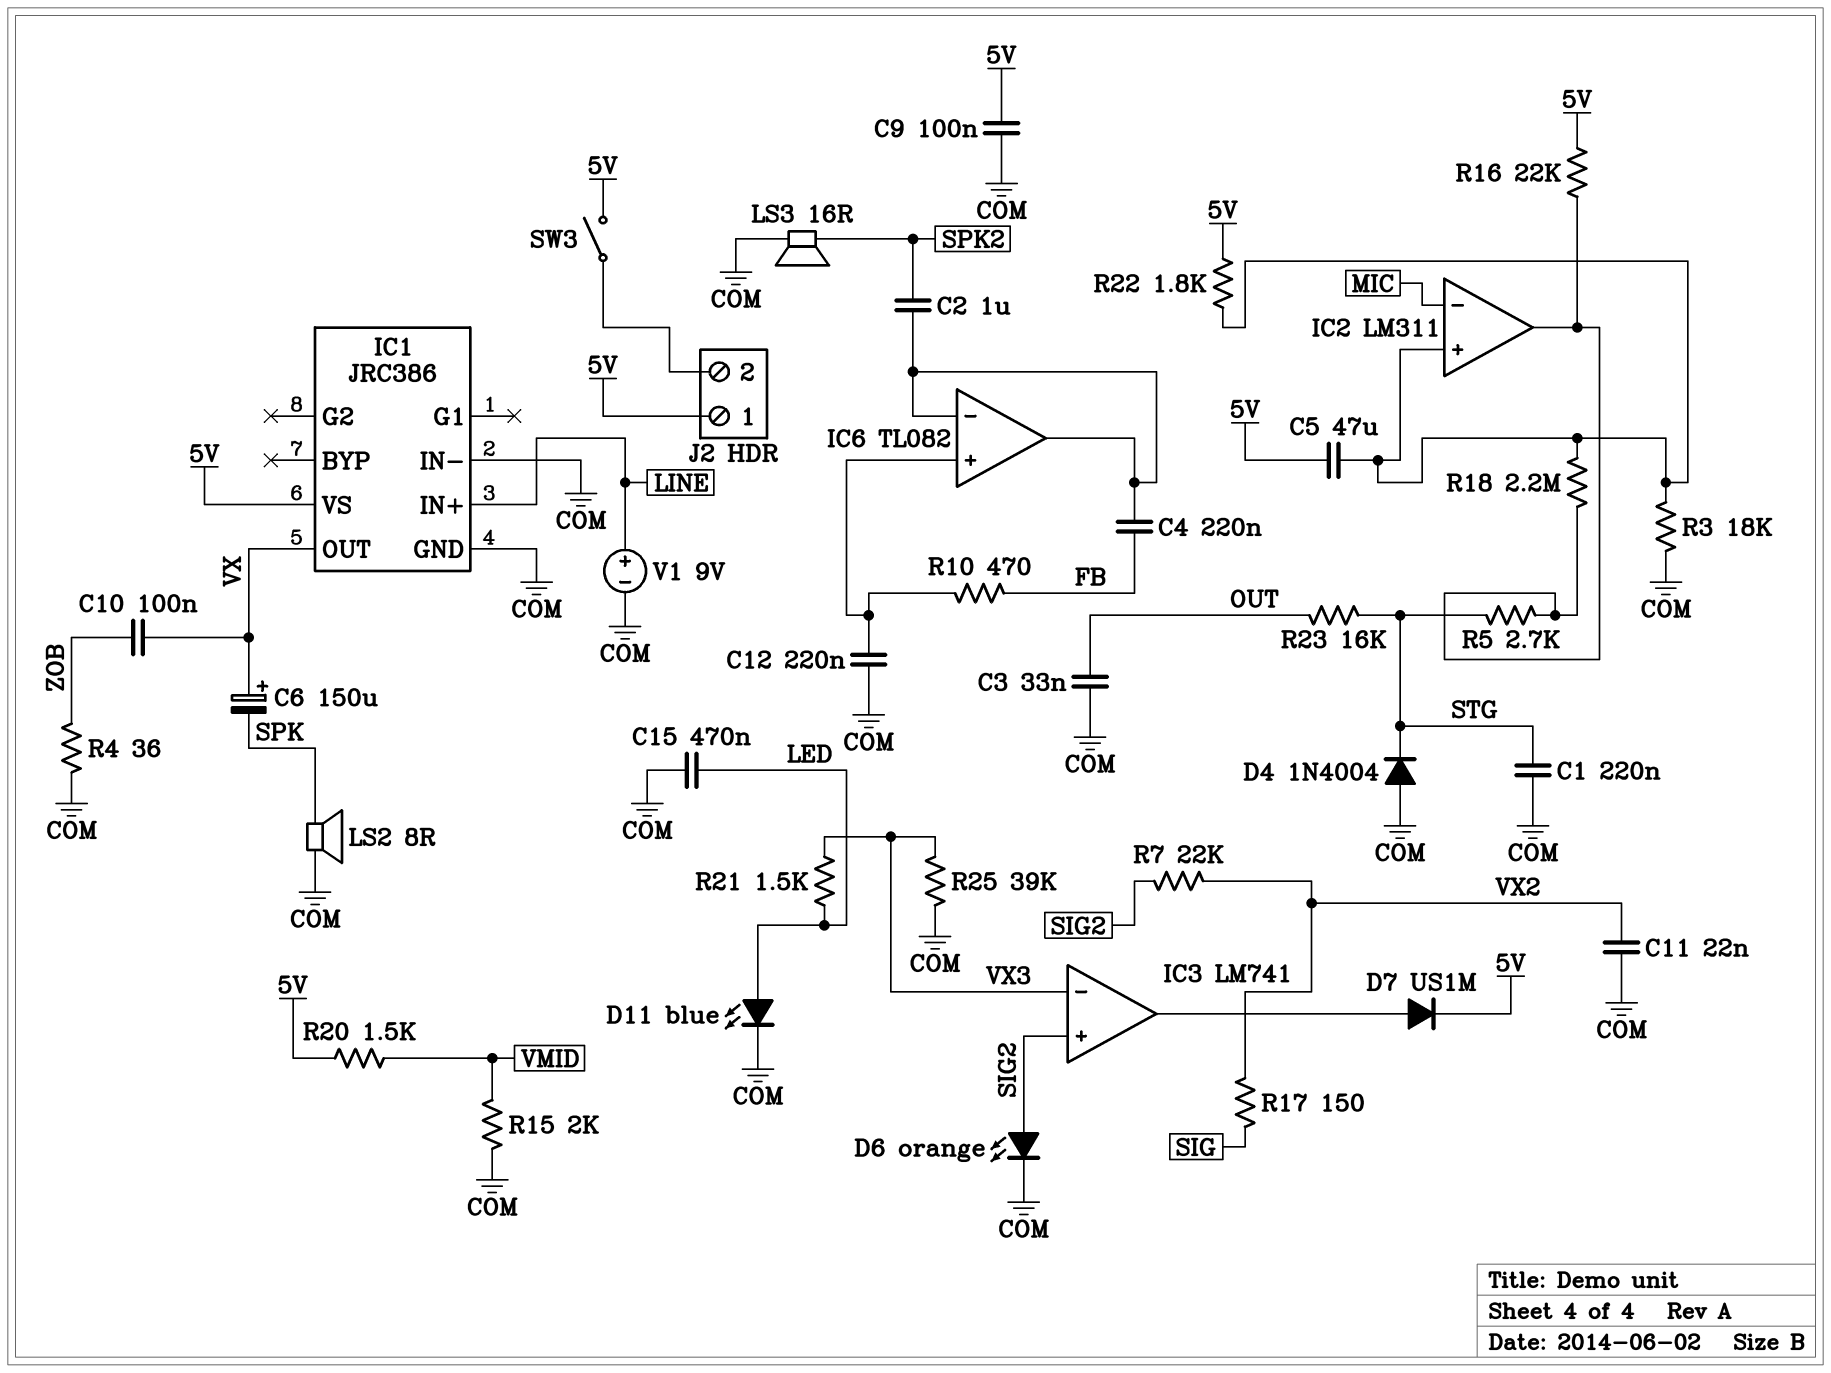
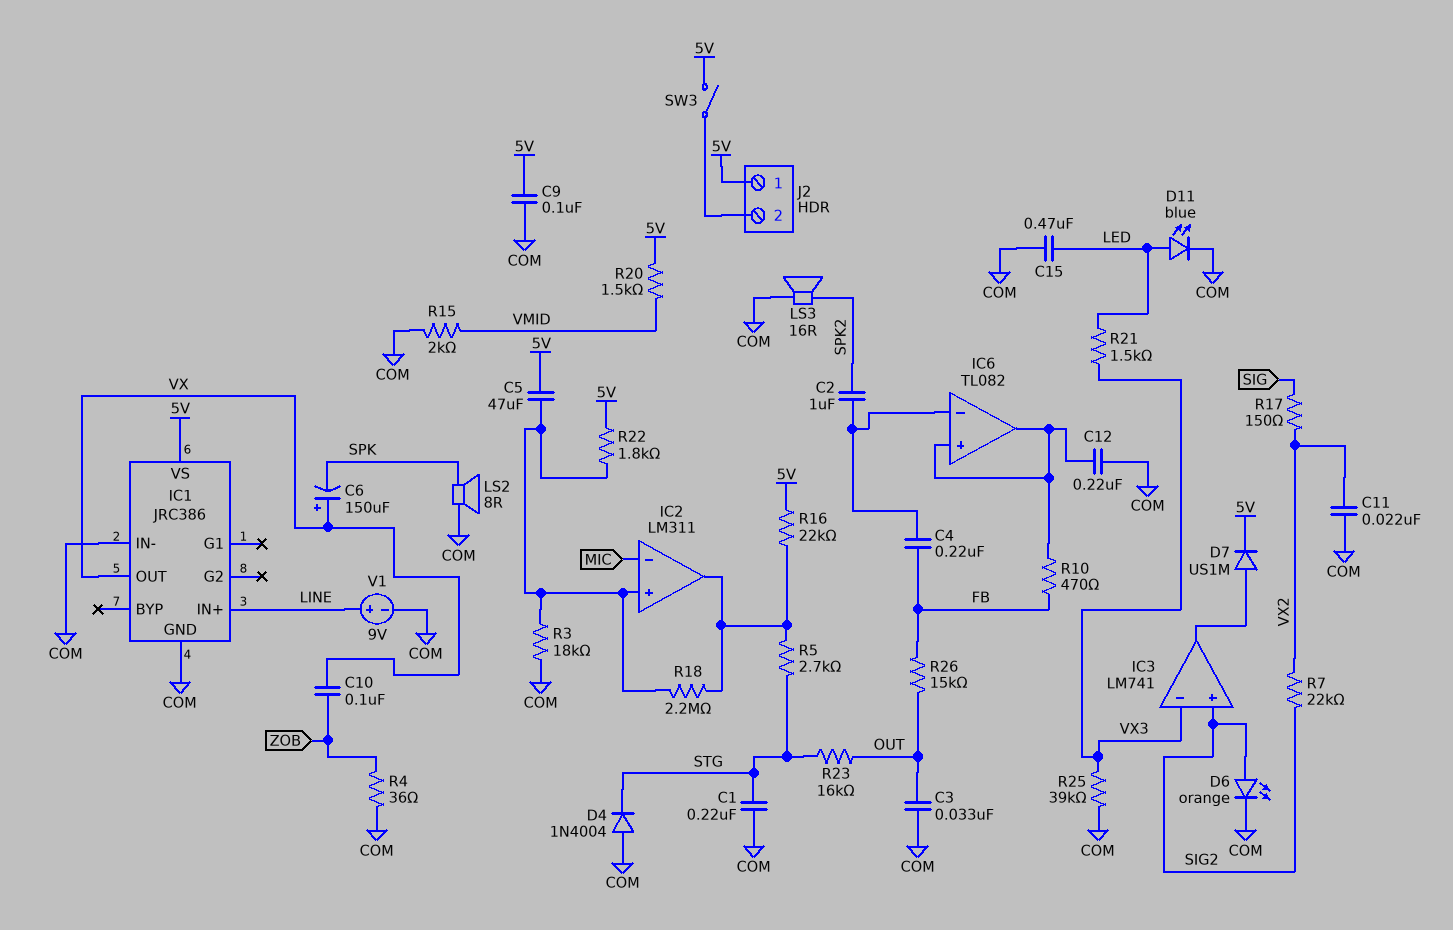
IC6 pin out: IC6/in- -> IC6/in+
R26: none -> 15k (FB, OUT)

